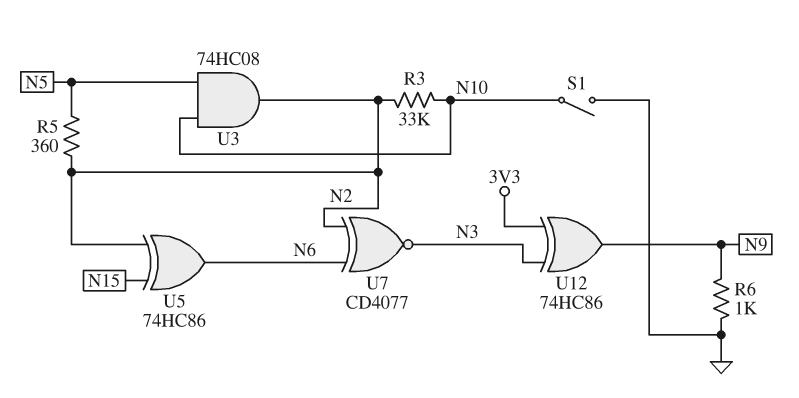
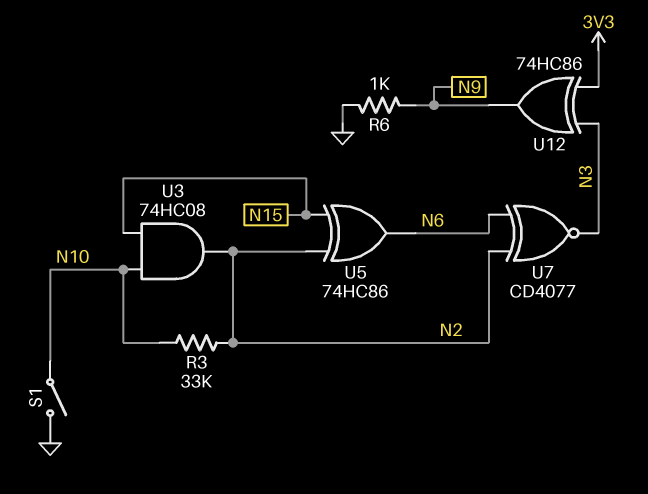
R5: 360 (N2, N5) -> none
U3: AND 74HC08 (in N5, in N10, out N2) -> AND 74HC08 (in N10, in N15, out N2)

